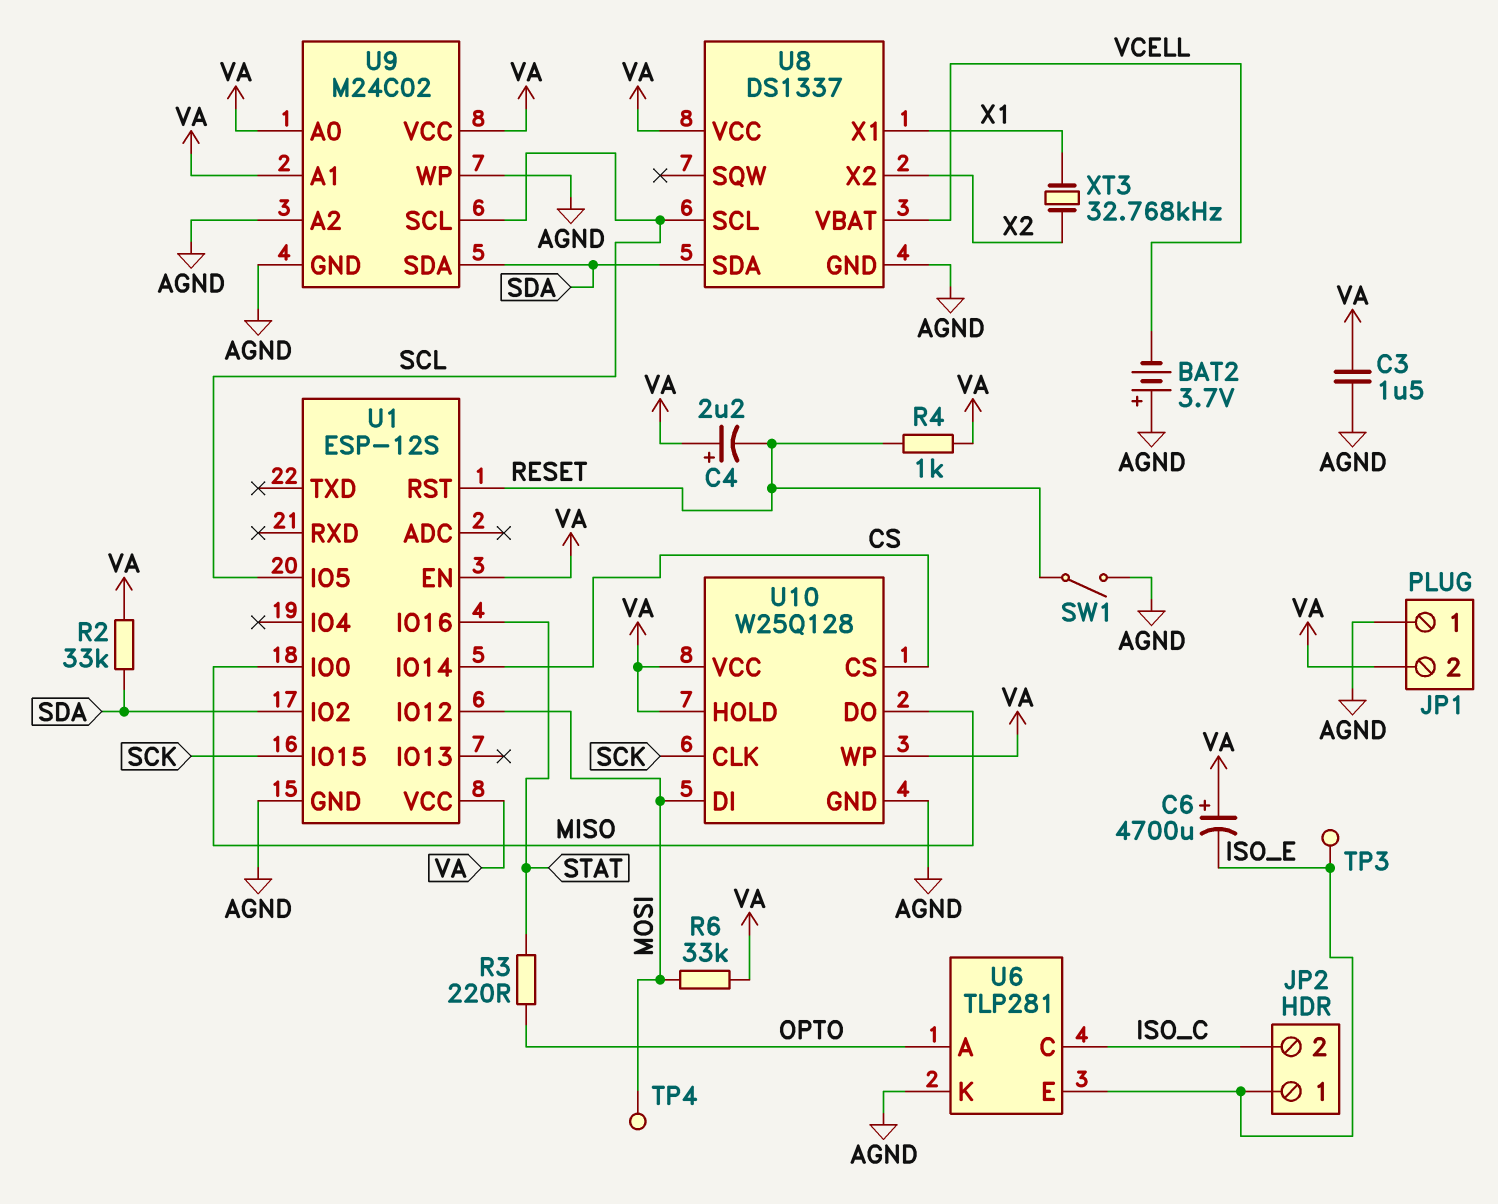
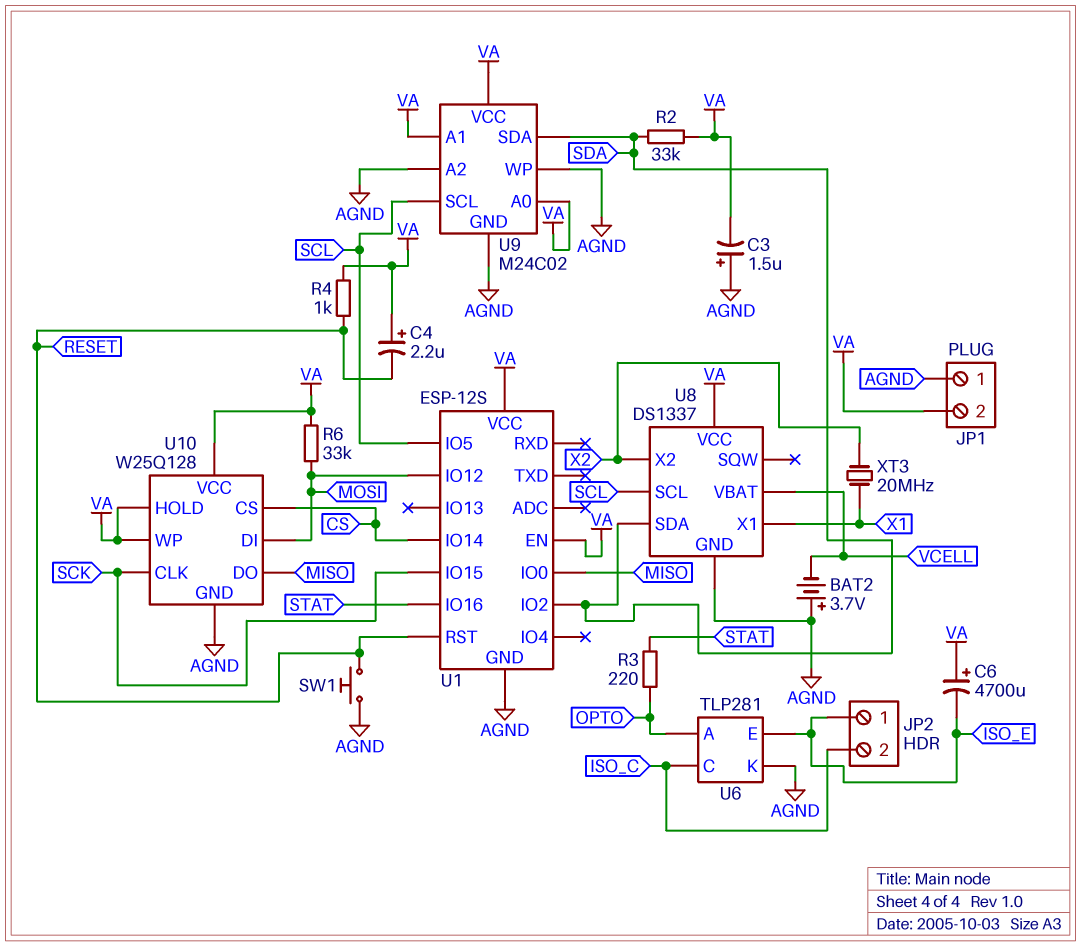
C3: 1.5uF (AGND, VA) -> 1.5uF (plus AGND, minus VA)
SW1: switch (AGND, RESET) -> button (AGND, RESET)
TP3: test point (ISO_E) -> none
TP4: test point (MOSI) -> none
XT3: 32.768kHz (X1, X2) -> 20MHz (X1, X2)

